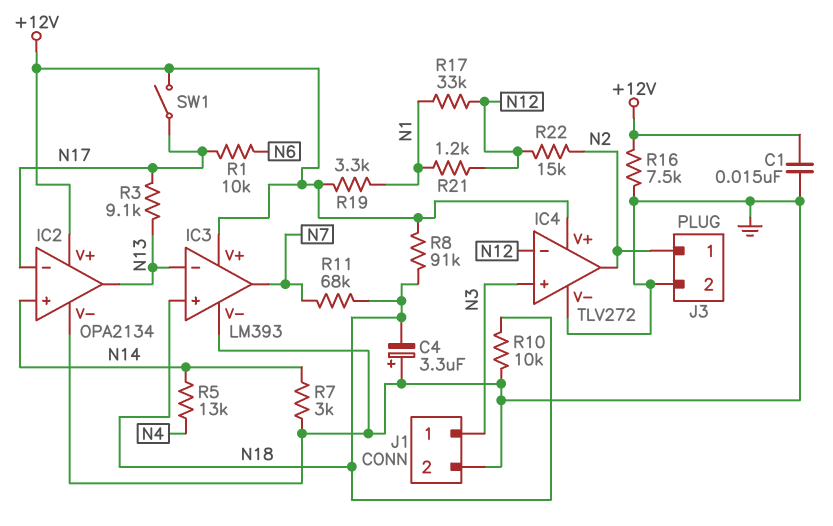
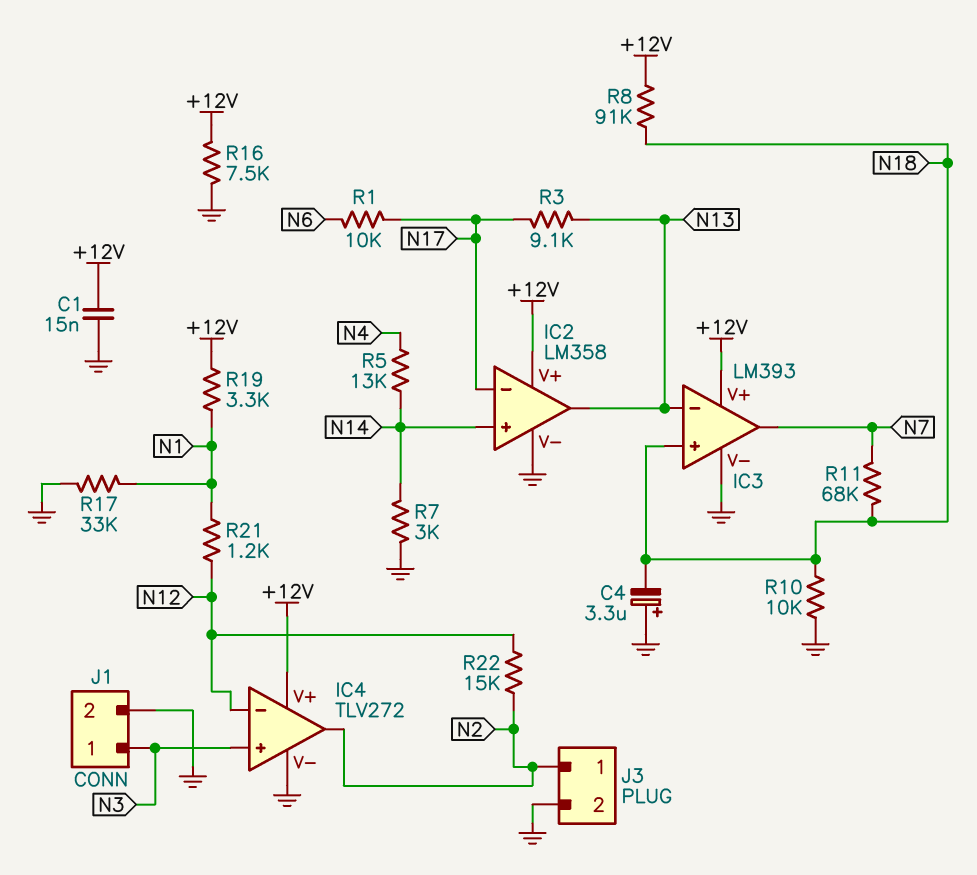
IC2: OPA2134 -> LM358
R17: 33k (N1, N12) -> 33k (GND, N1)
SW1: switch (+12V, N17) -> none

